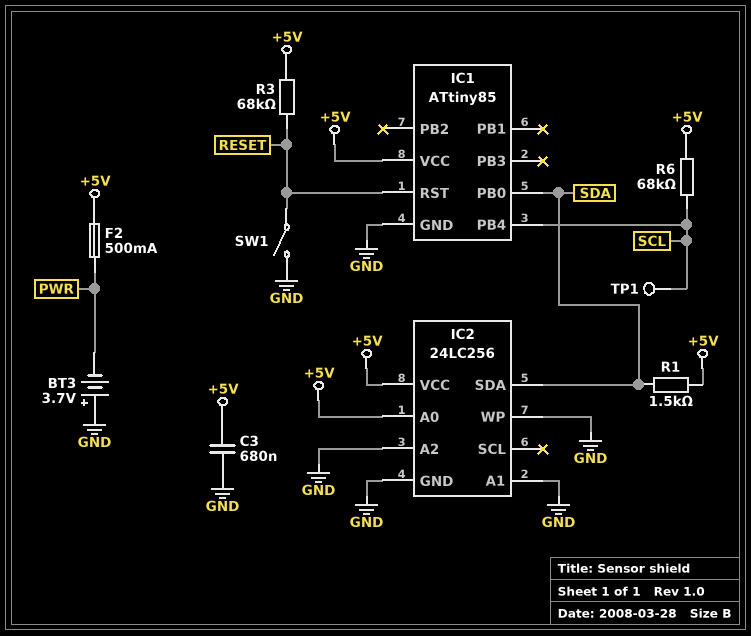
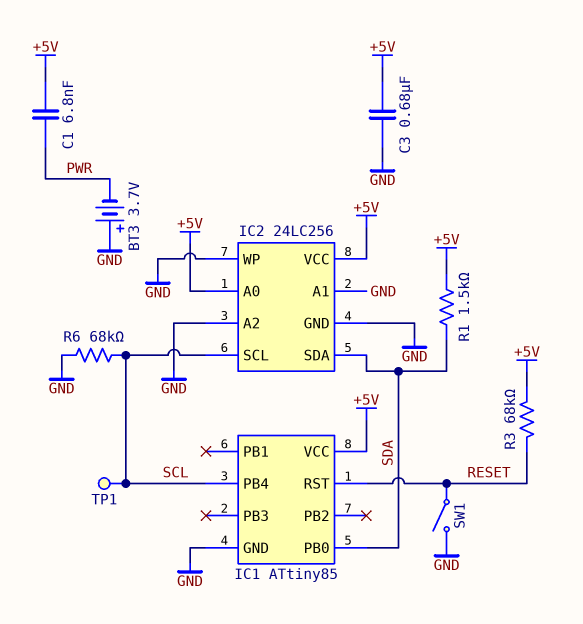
C1: none -> 6.8nF (+5V, PWR)
F2: 500mA (+5V, PWR) -> none
IC2 pin SCL: none -> SCL
R6: 68k (+5V, SCL) -> 68k (GND, SCL)

